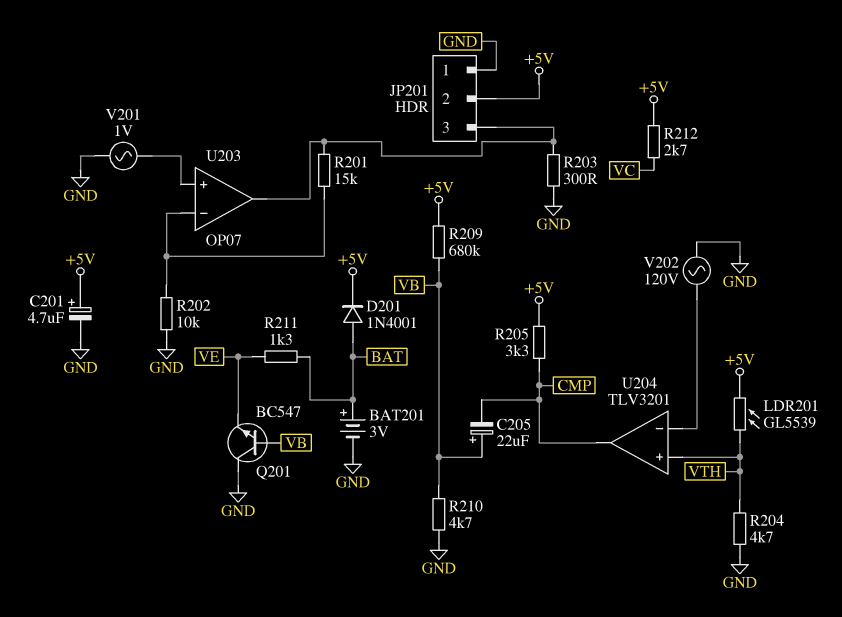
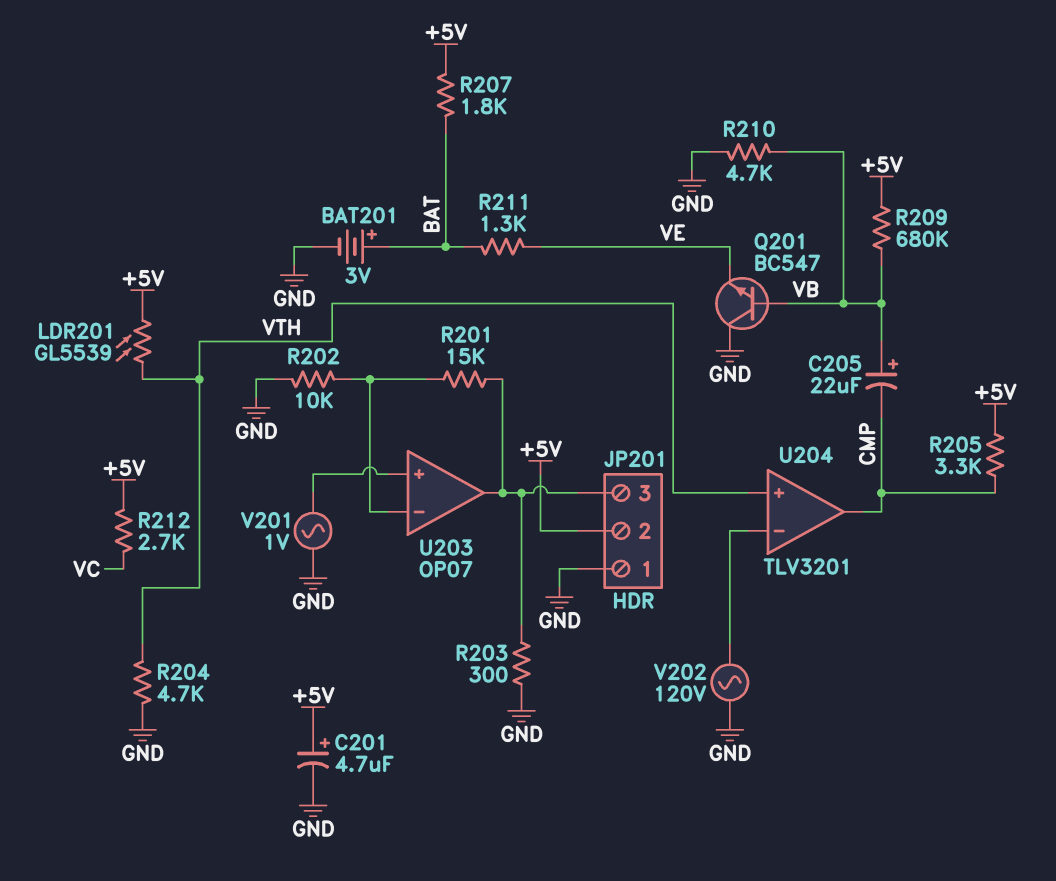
D201: diode 1N4001 (A BAT, K +5V) -> none
R207: none -> 1.8k (+5V, BAT)

